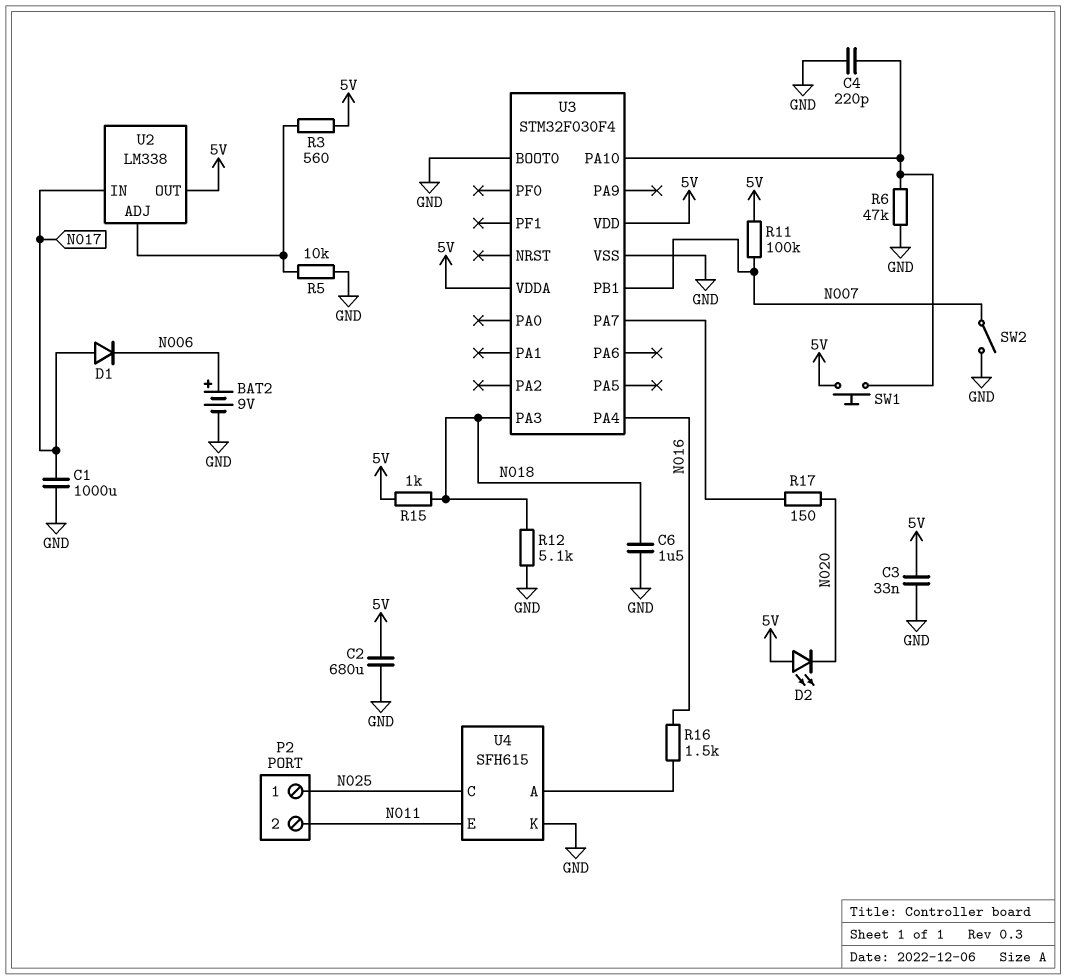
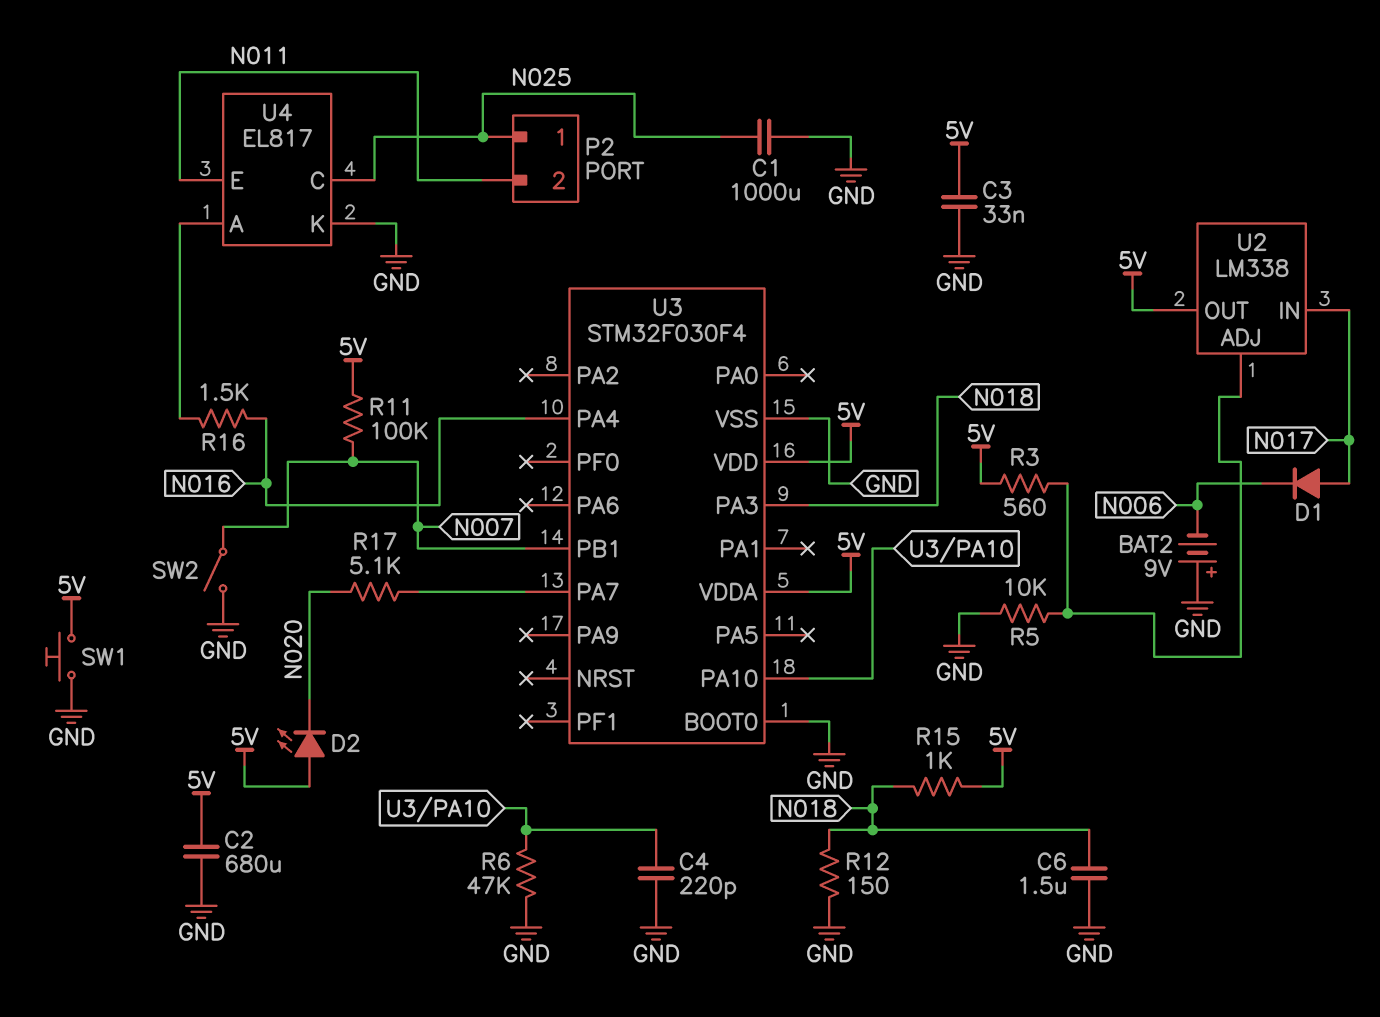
BAT2: 9V (plus N006, minus GND) -> 9V (plus GND, minus N006)
C1: 1000uF (GND, N017) -> 1000uF (GND, N025)
R12: 5.1k (GND, N018) -> 150 (GND, N018)
R17: 150 (N020, U3/PA7) -> 5.1k (N020, U3/PA7)
SW1: button (5V, U3/PA10) -> button (5V, GND)
U4: SFH615 -> EL817

